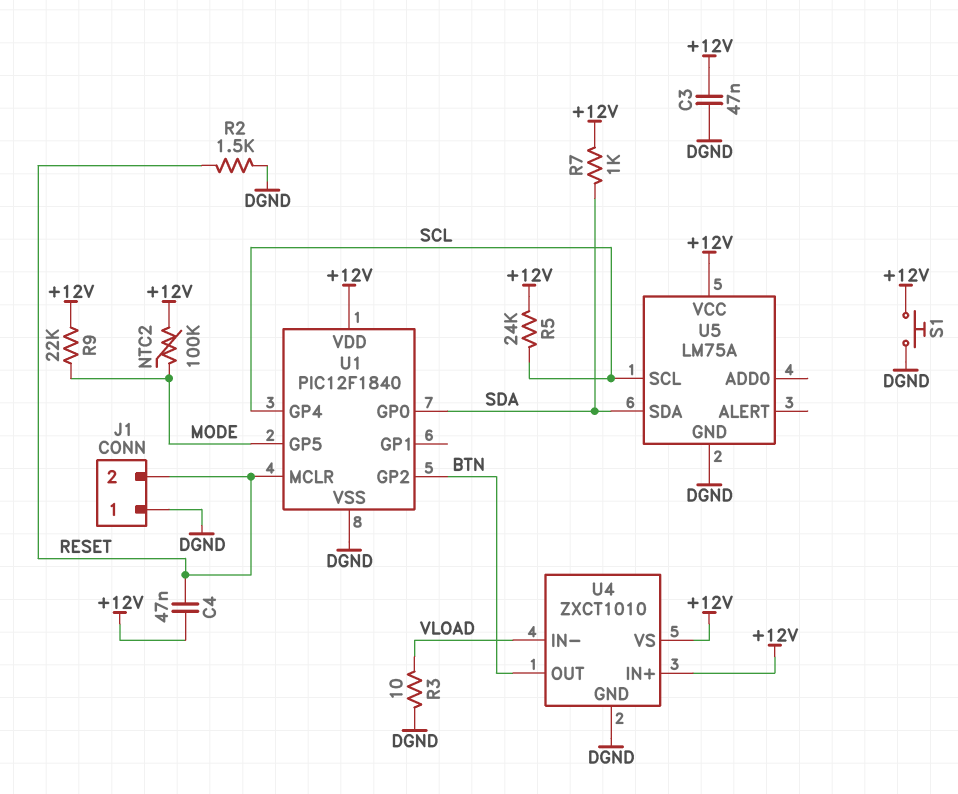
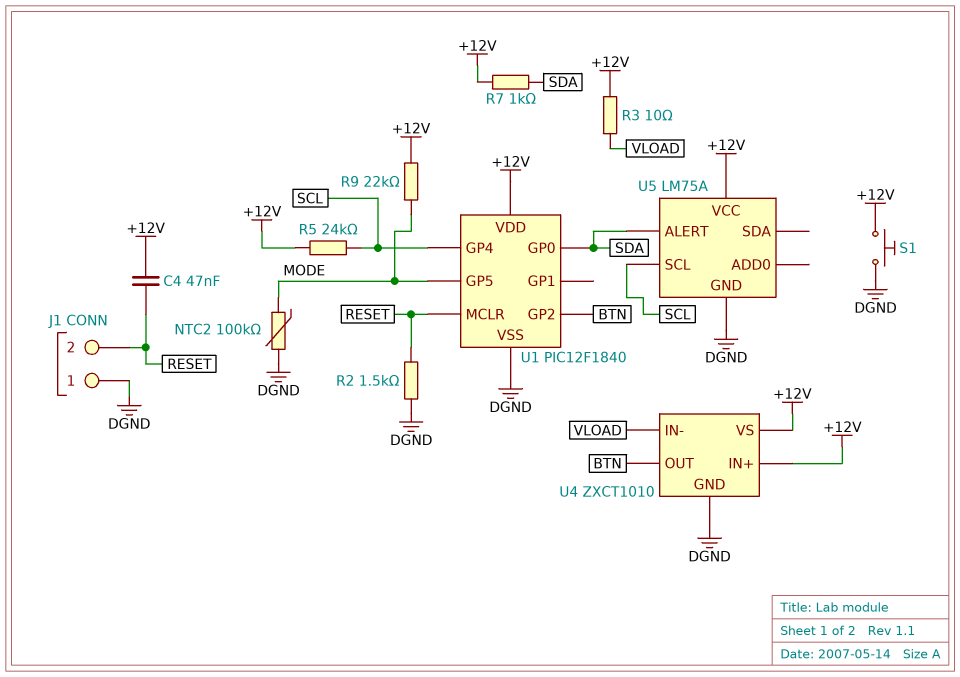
C3: 47nF (+12V, DGND) -> none
NTC2: 100k (+12V, MODE) -> 100k (DGND, MODE)
R3: 10 (DGND, VLOAD) -> 10 (+12V, VLOAD)
U5 pin ALERT: none -> SDA
U5 pin SDA: SDA -> none

